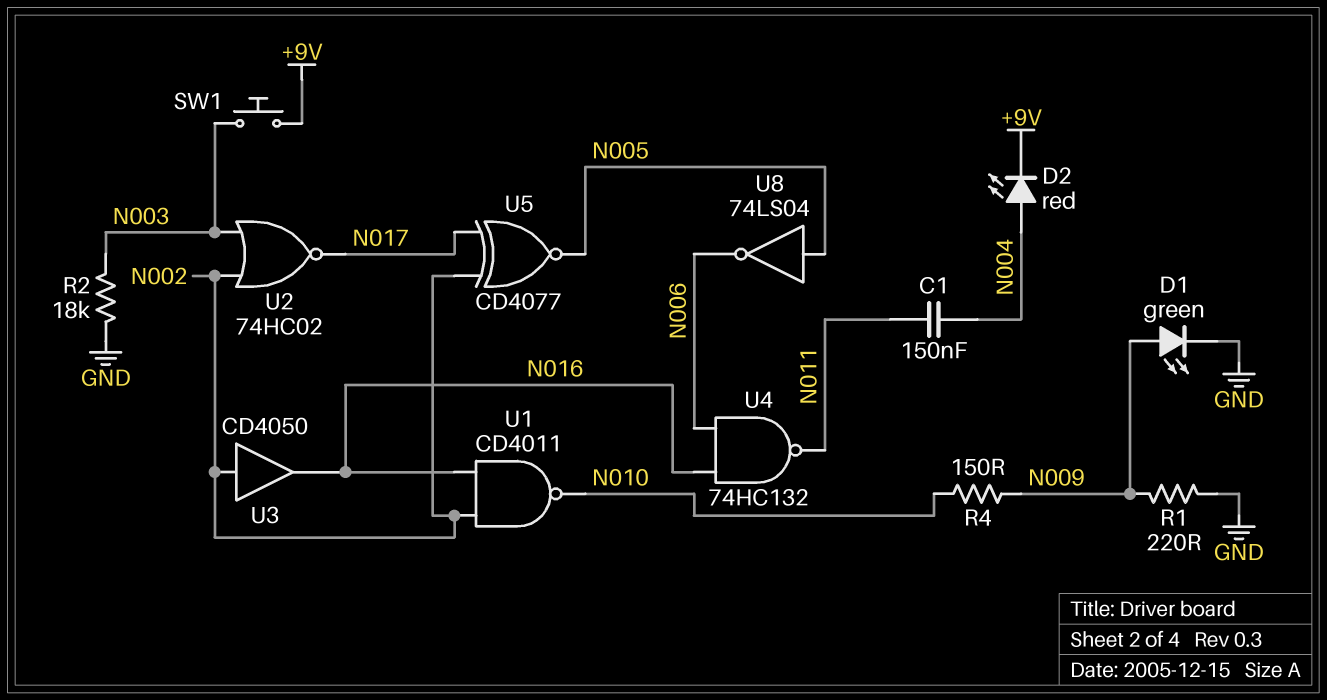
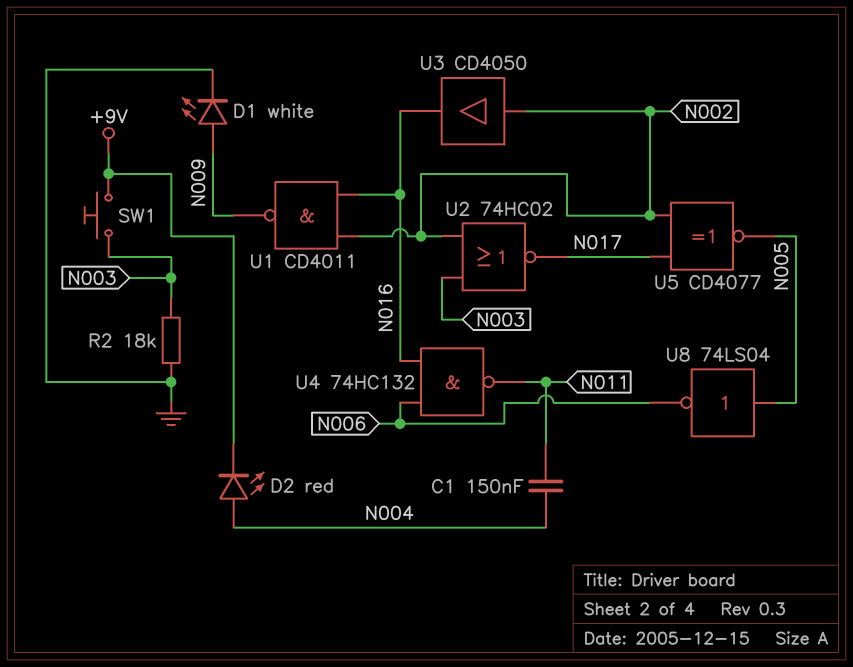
D1: LED green (A N009, K GND) -> LED white (A N009, K GND)
R1: 220 (GND, N009) -> none
R4: 150 (N009, N010) -> none
U1: NAND CD4011 (in N002, in N016, out N010) -> NAND CD4011 (in N002, in N016, out N009)

